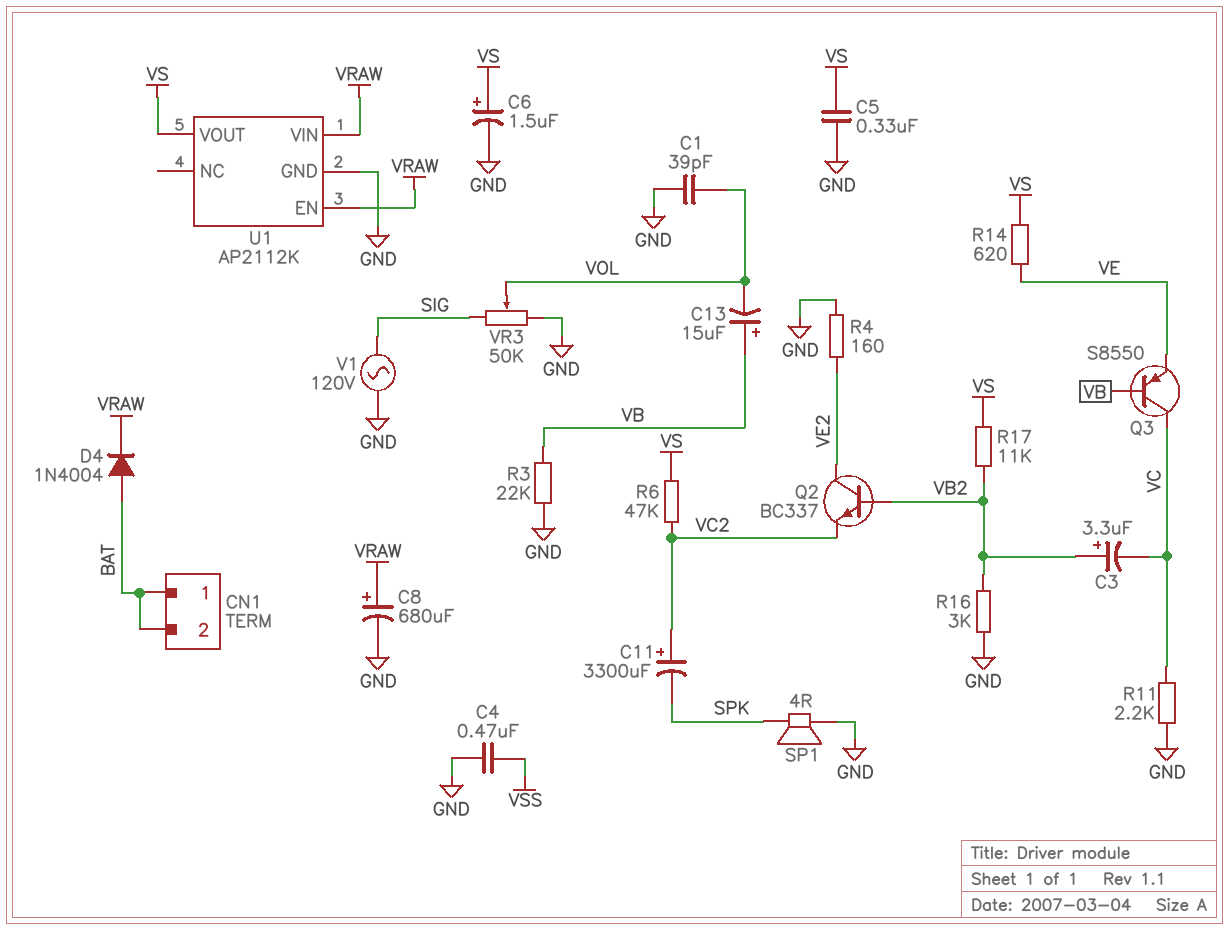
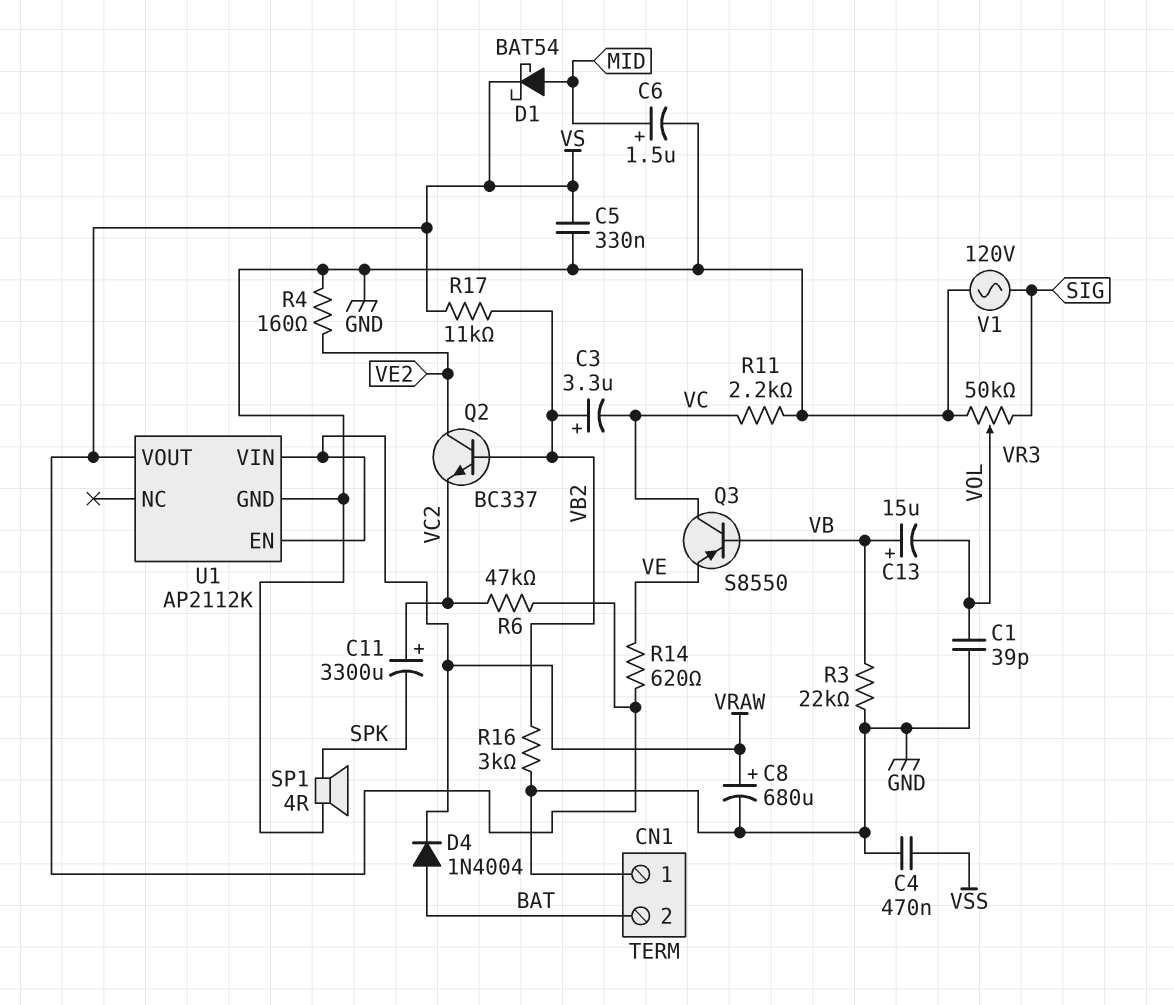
C6: 1.5uF (plus VS, minus GND) -> 1.5uF (plus MID, minus GND)
CN1 pin 1: BAT -> GND
D1: none -> schottky BAT54 (A MID, K VS)

